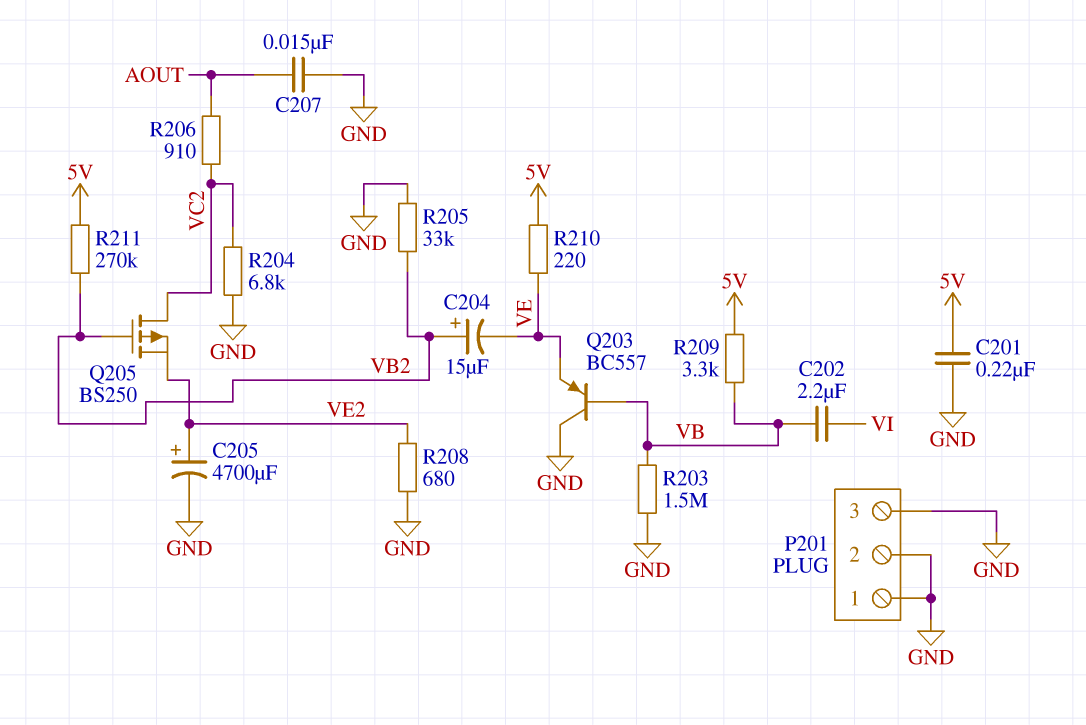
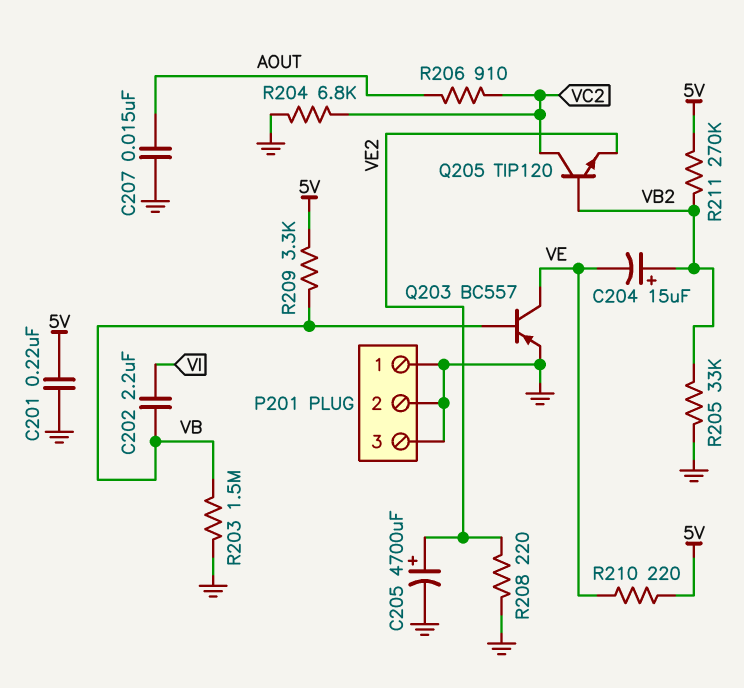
Q203: PNP BC557 (B VB, C GND, E VE) -> PNP BC557 (B VB, C VE, E GND)
Q205: PMOS BS250 (G VB2, D VC2, S VE2) -> NPN TIP120 (B VB2, C VC2, E VE2)
R208: 680 (GND, VE2) -> 220 (GND, VE2)

